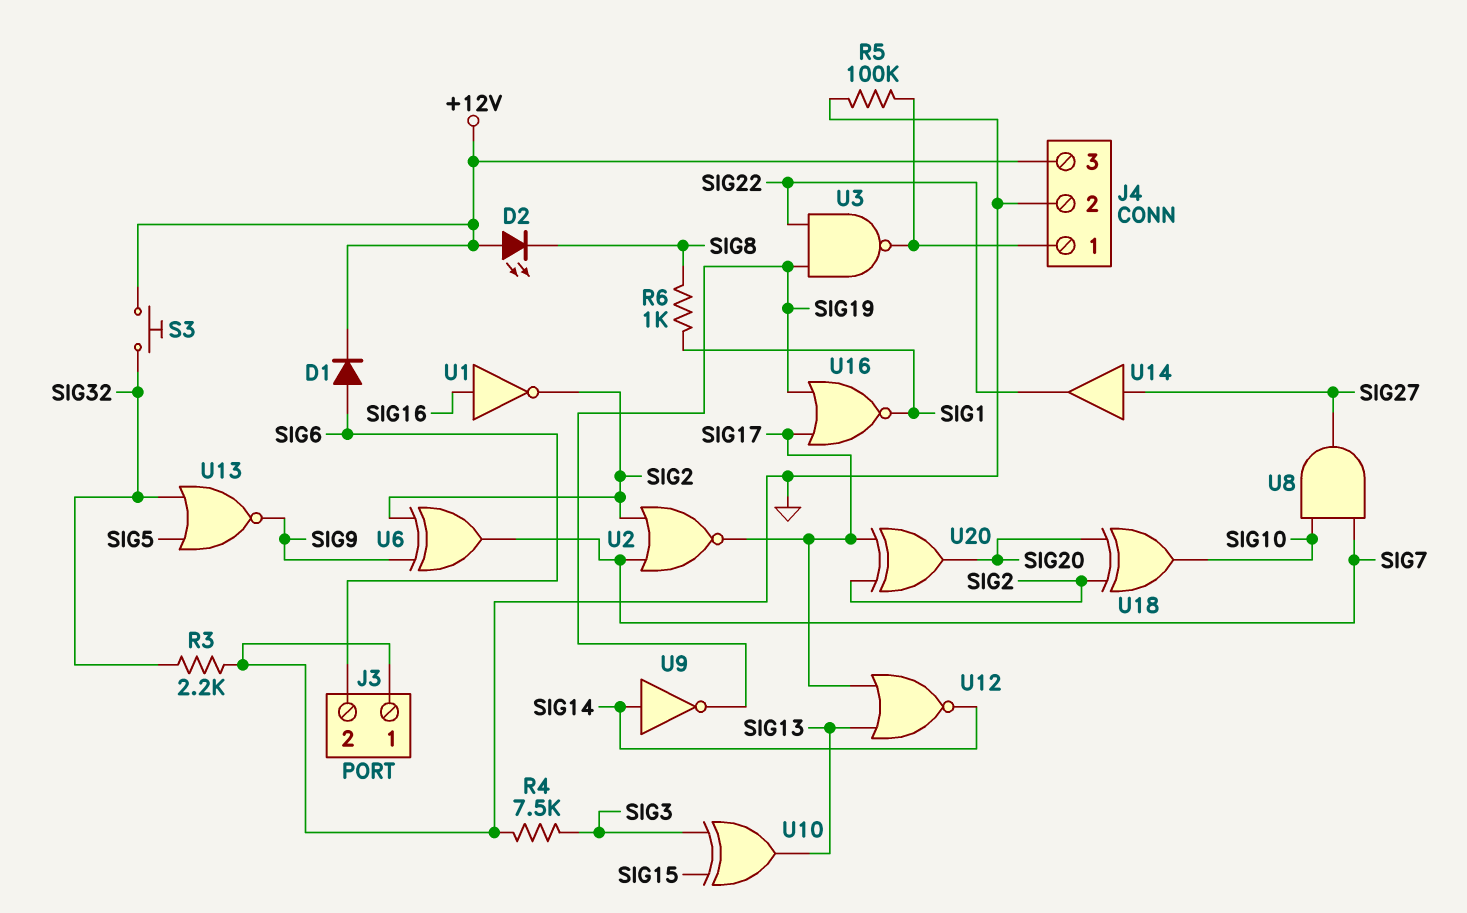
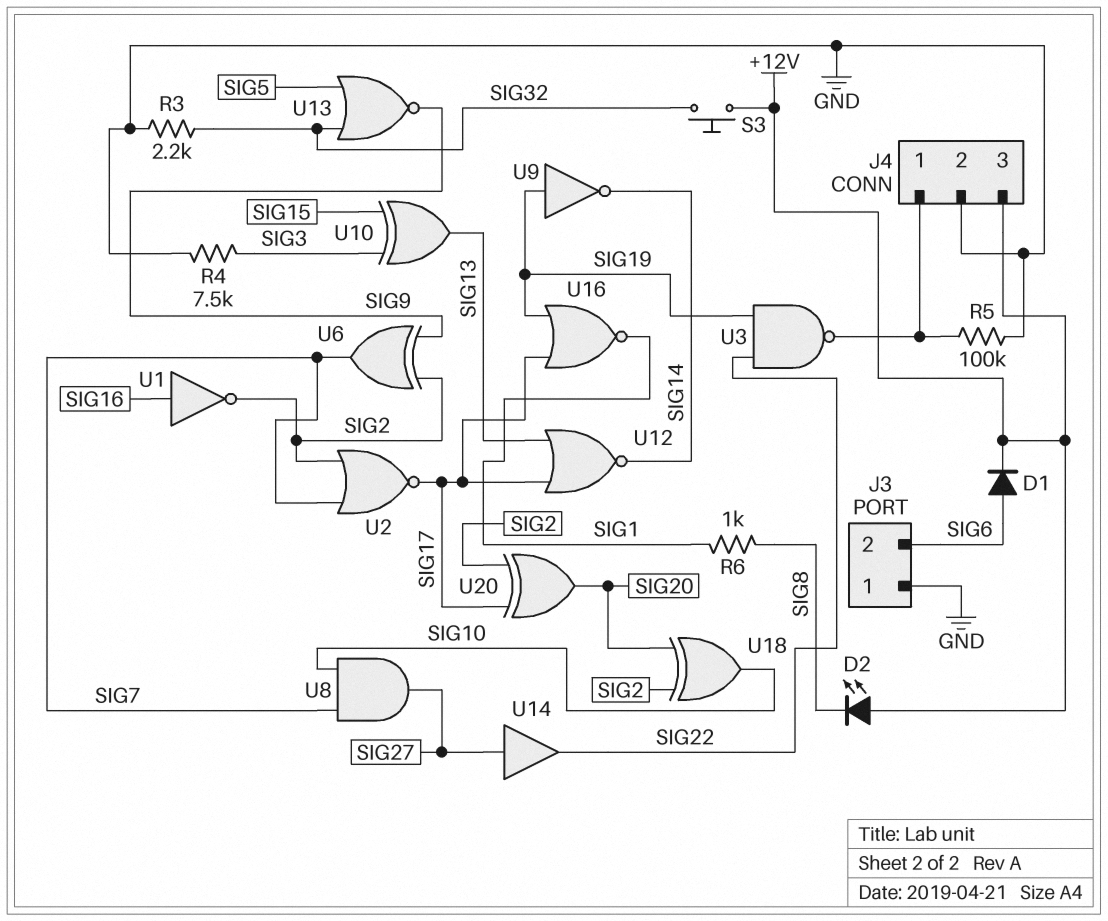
U9: NOT (in SIG14, out SIG19) -> NOT (in SIG19, out SIG14)

